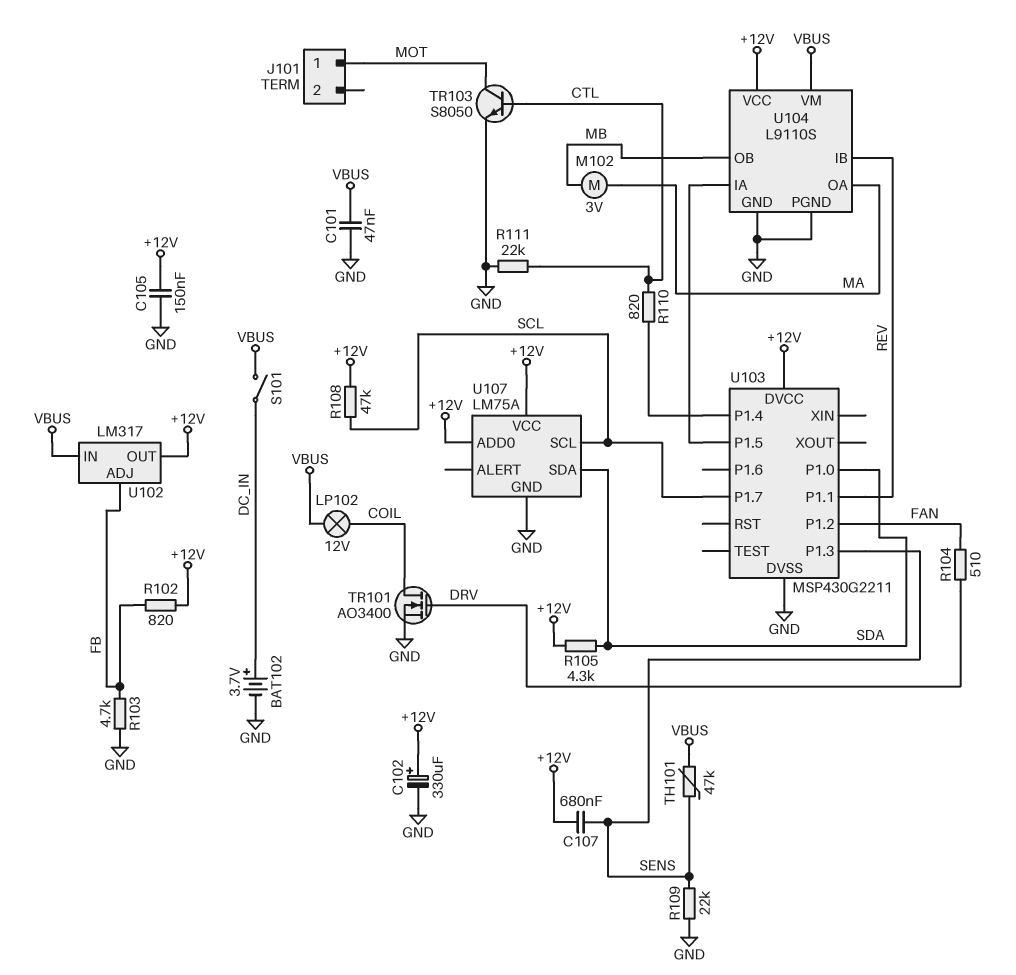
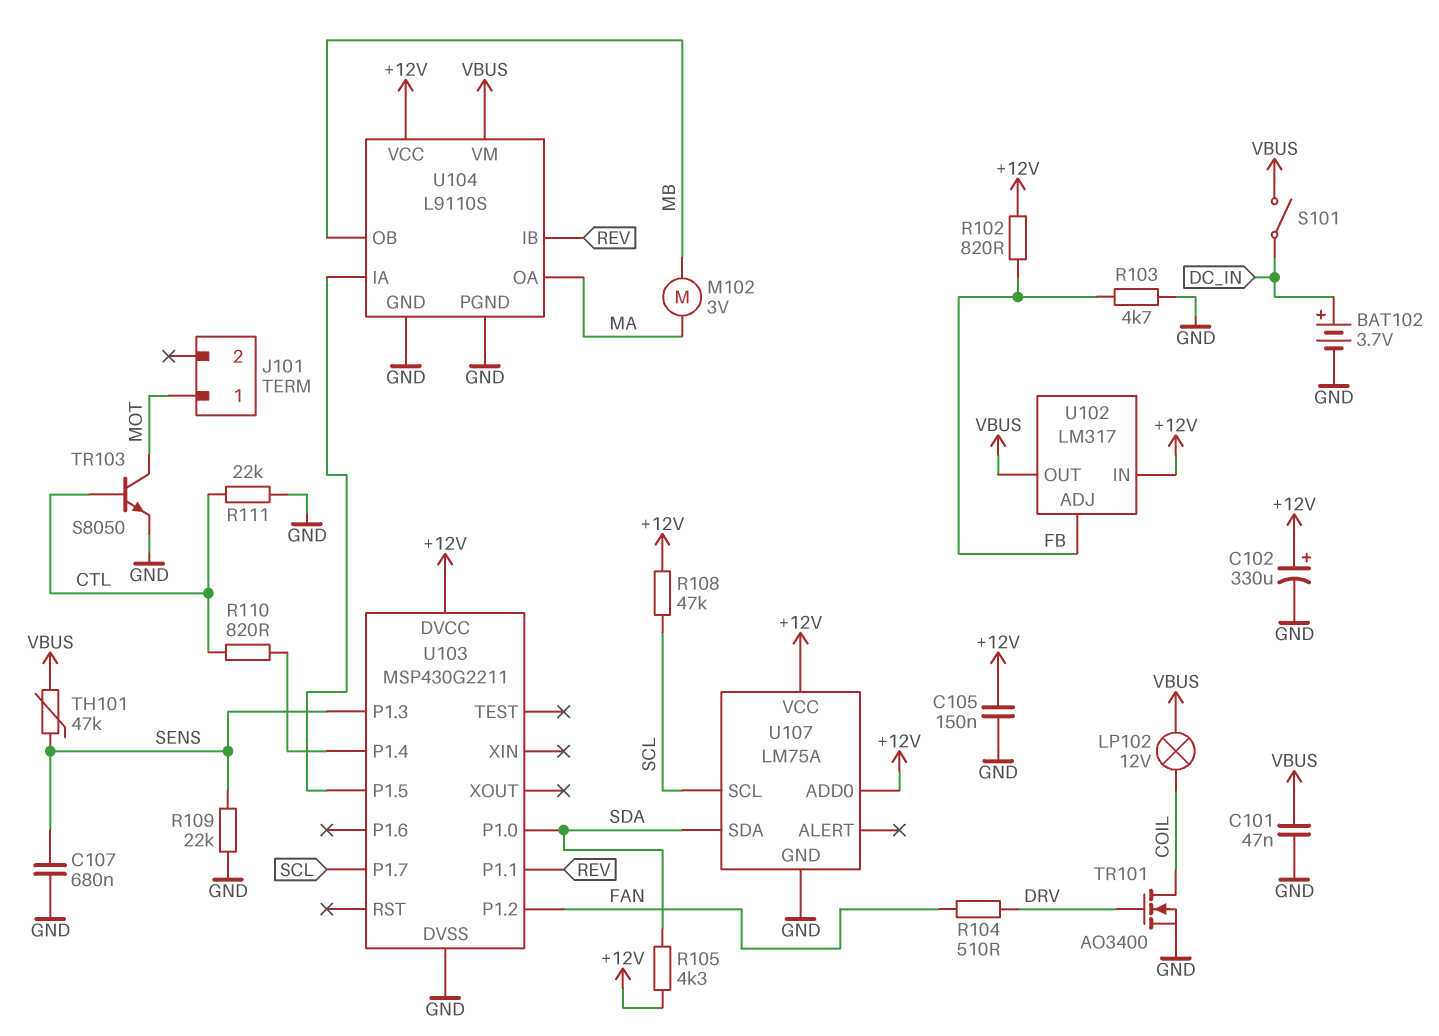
C107: 680nF (+12V, SENS) -> 680nF (GND, SENS)
U102 pin IN: VBUS -> +12V
U102 pin OUT: +12V -> VBUS

